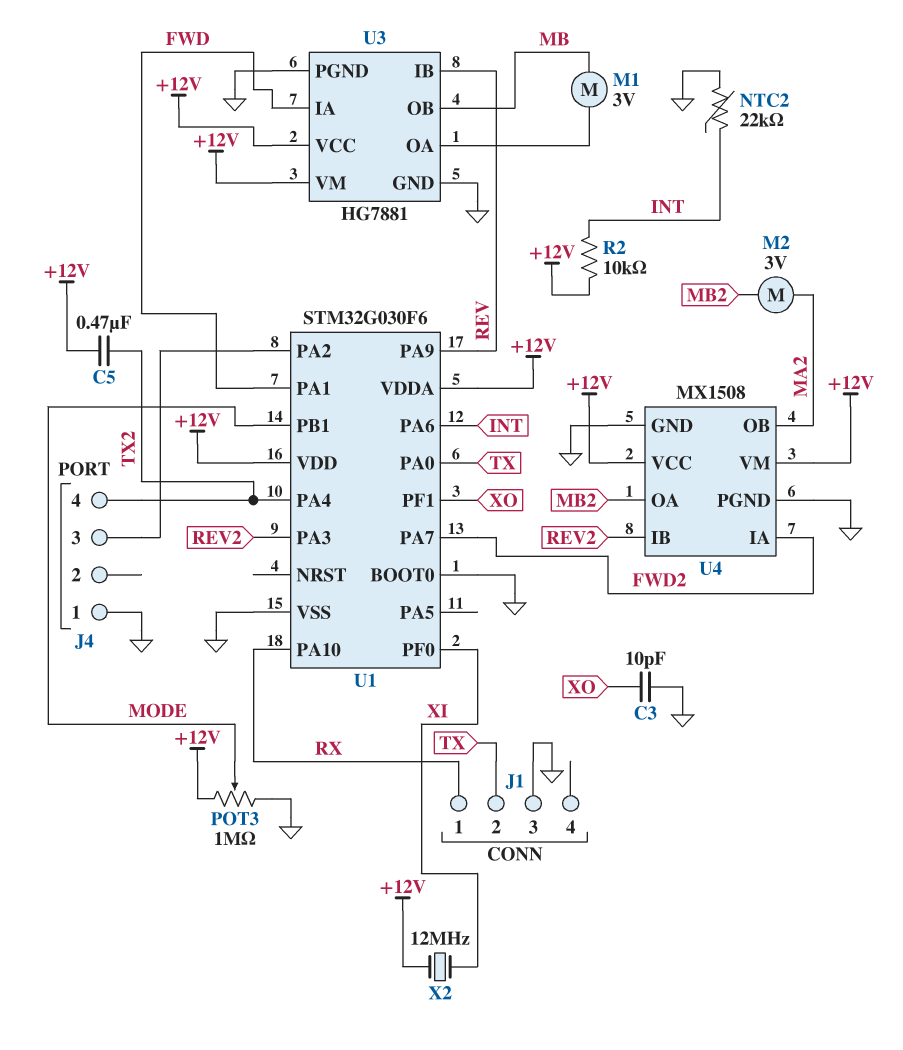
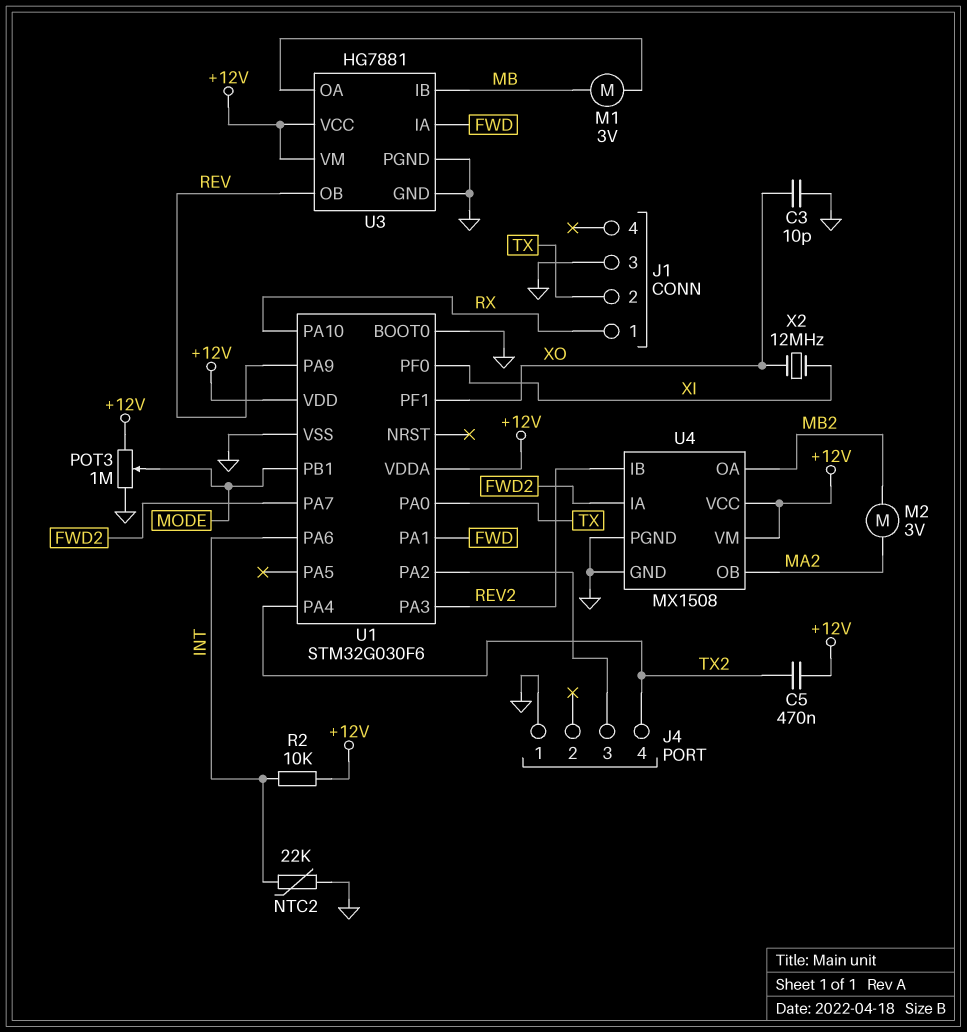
U3 pin IB: REV -> MB
U3 pin OB: MB -> REV
X2: 12MHz (+12V, XI) -> 12MHz (XI, XO)

